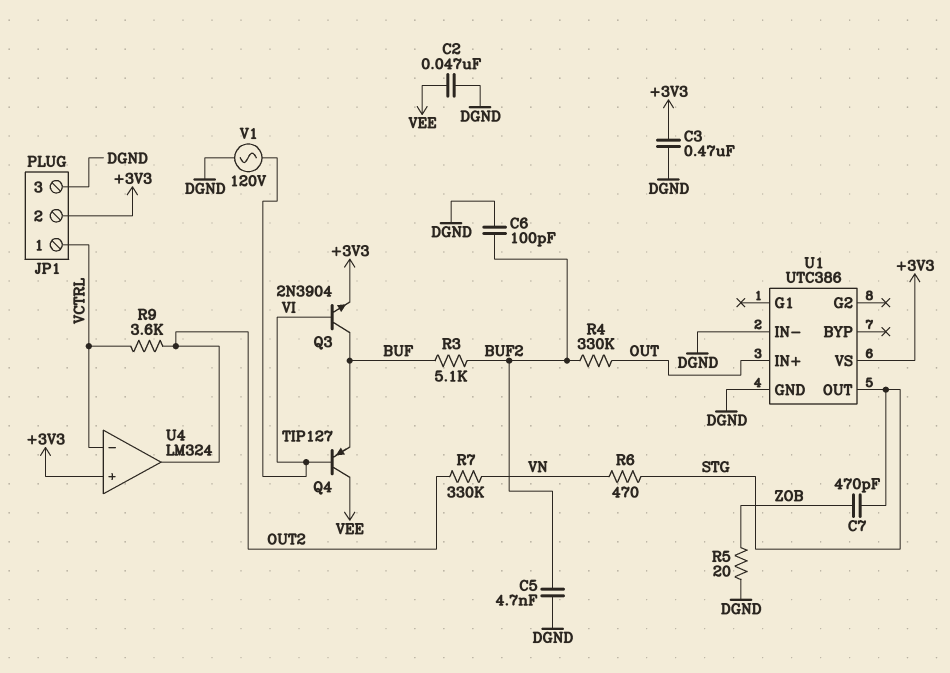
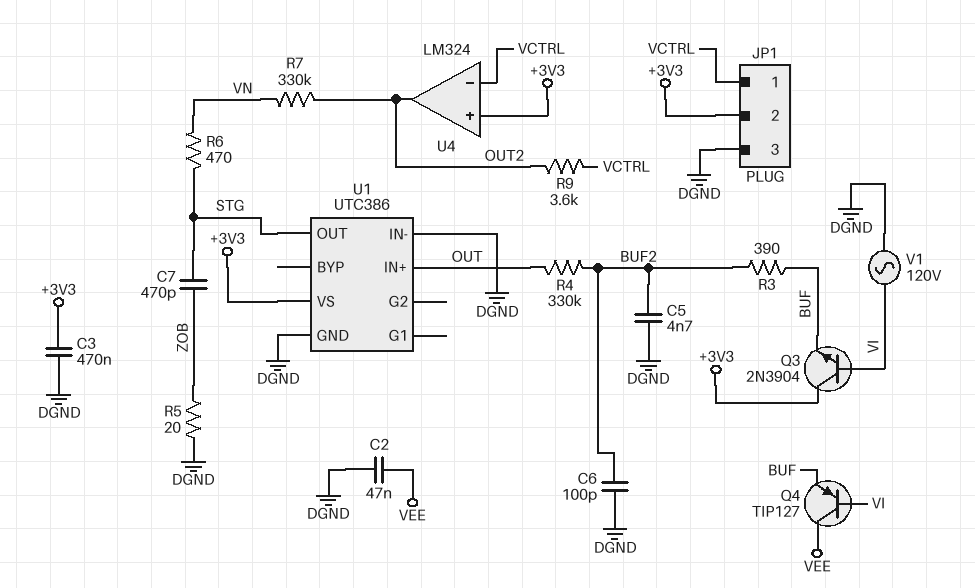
Q3: NPN 2N3904 (B VI, C BUF, E +3V3) -> NPN 2N3904 (B VI, C +3V3, E BUF)
R3: 5.1k (BUF, BUF2) -> 390 (BUF, BUF2)

